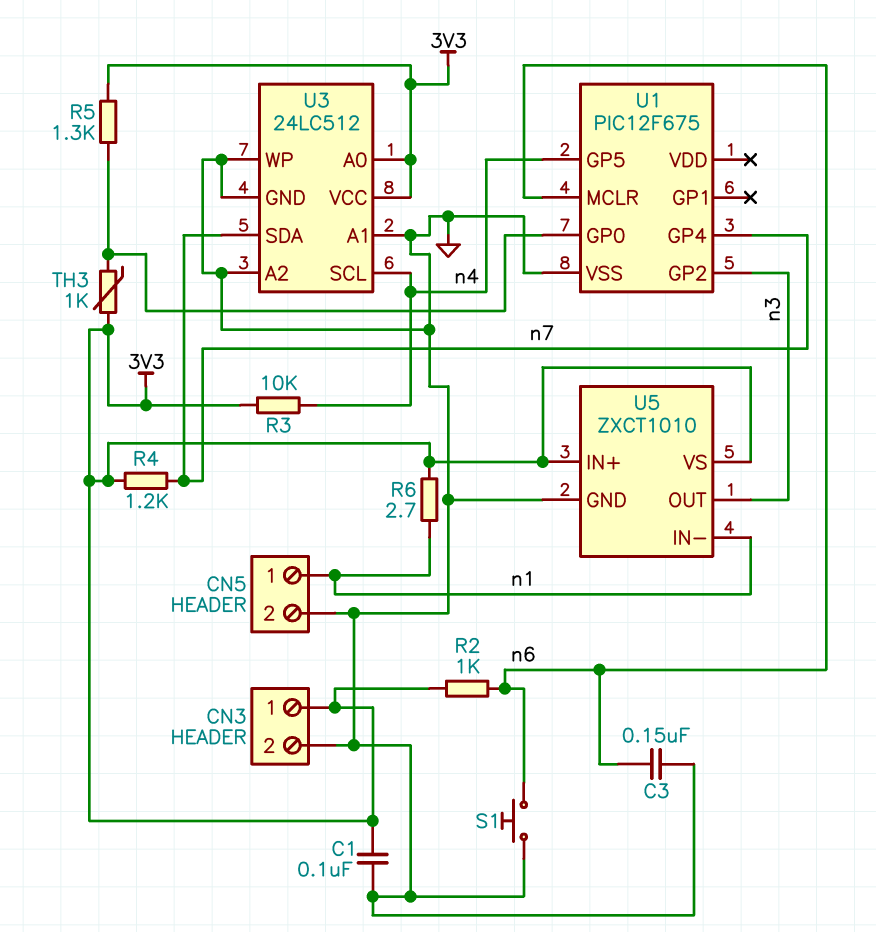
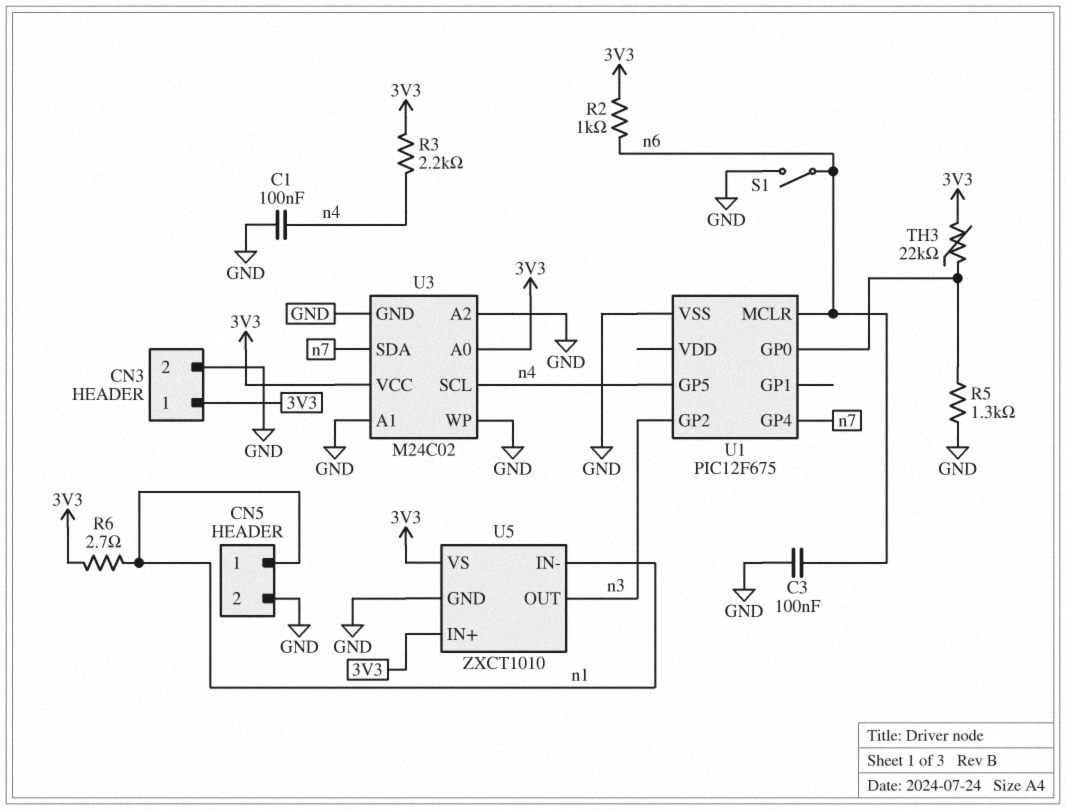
C1: 100nF (3V3, GND) -> 100nF (GND, n4)
C3: 150nF (GND, n6) -> 100nF (GND, n6)
R3: 10k (3V3, n4) -> 2.2k (3V3, n4)
R4: 1.2k (3V3, n7) -> none
R5: 1.3k (3V3, U1/GP0) -> 1.3k (GND, U1/GP0)
S1: button (GND, n6) -> switch (GND, n6)
TH3: 1k (3V3, U1/GP0) -> 22k (3V3, U1/GP0)
U3: 24LC512 -> M24C02

